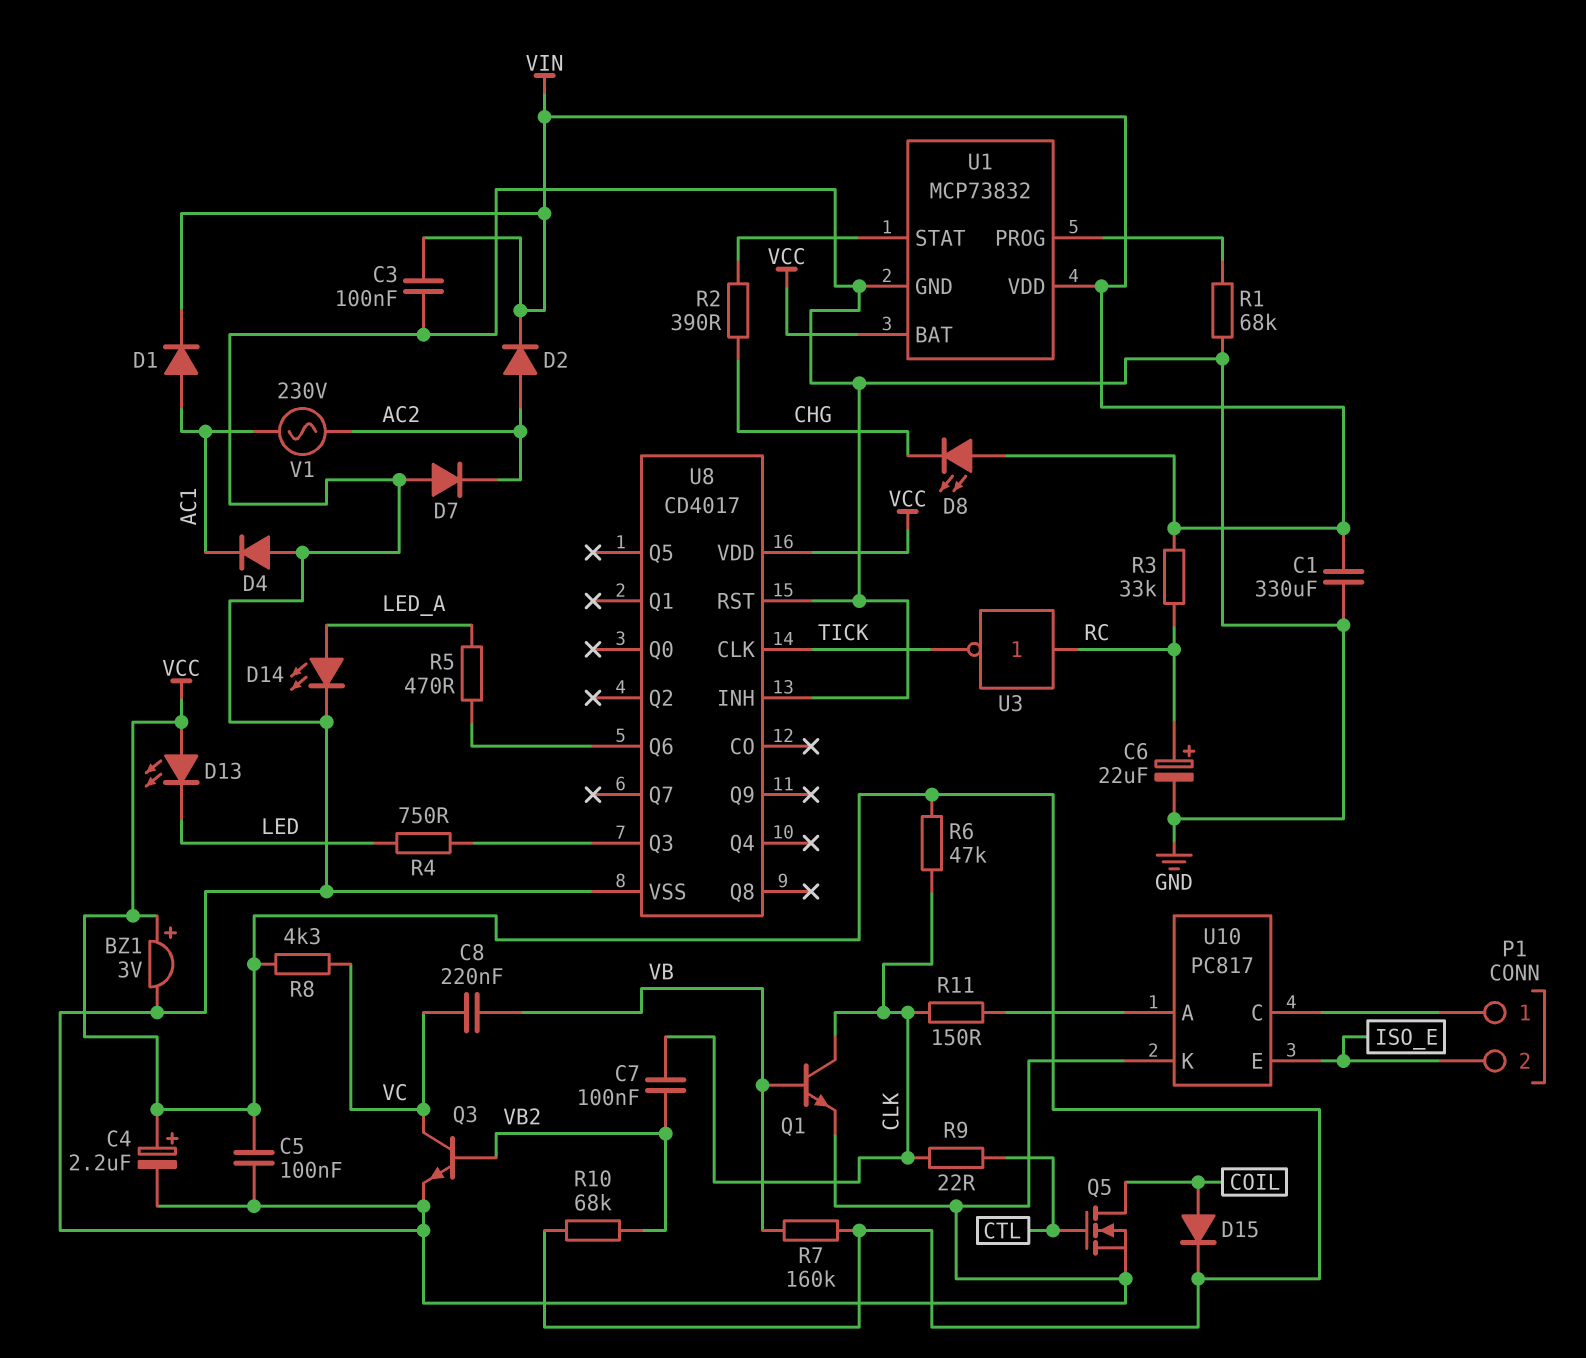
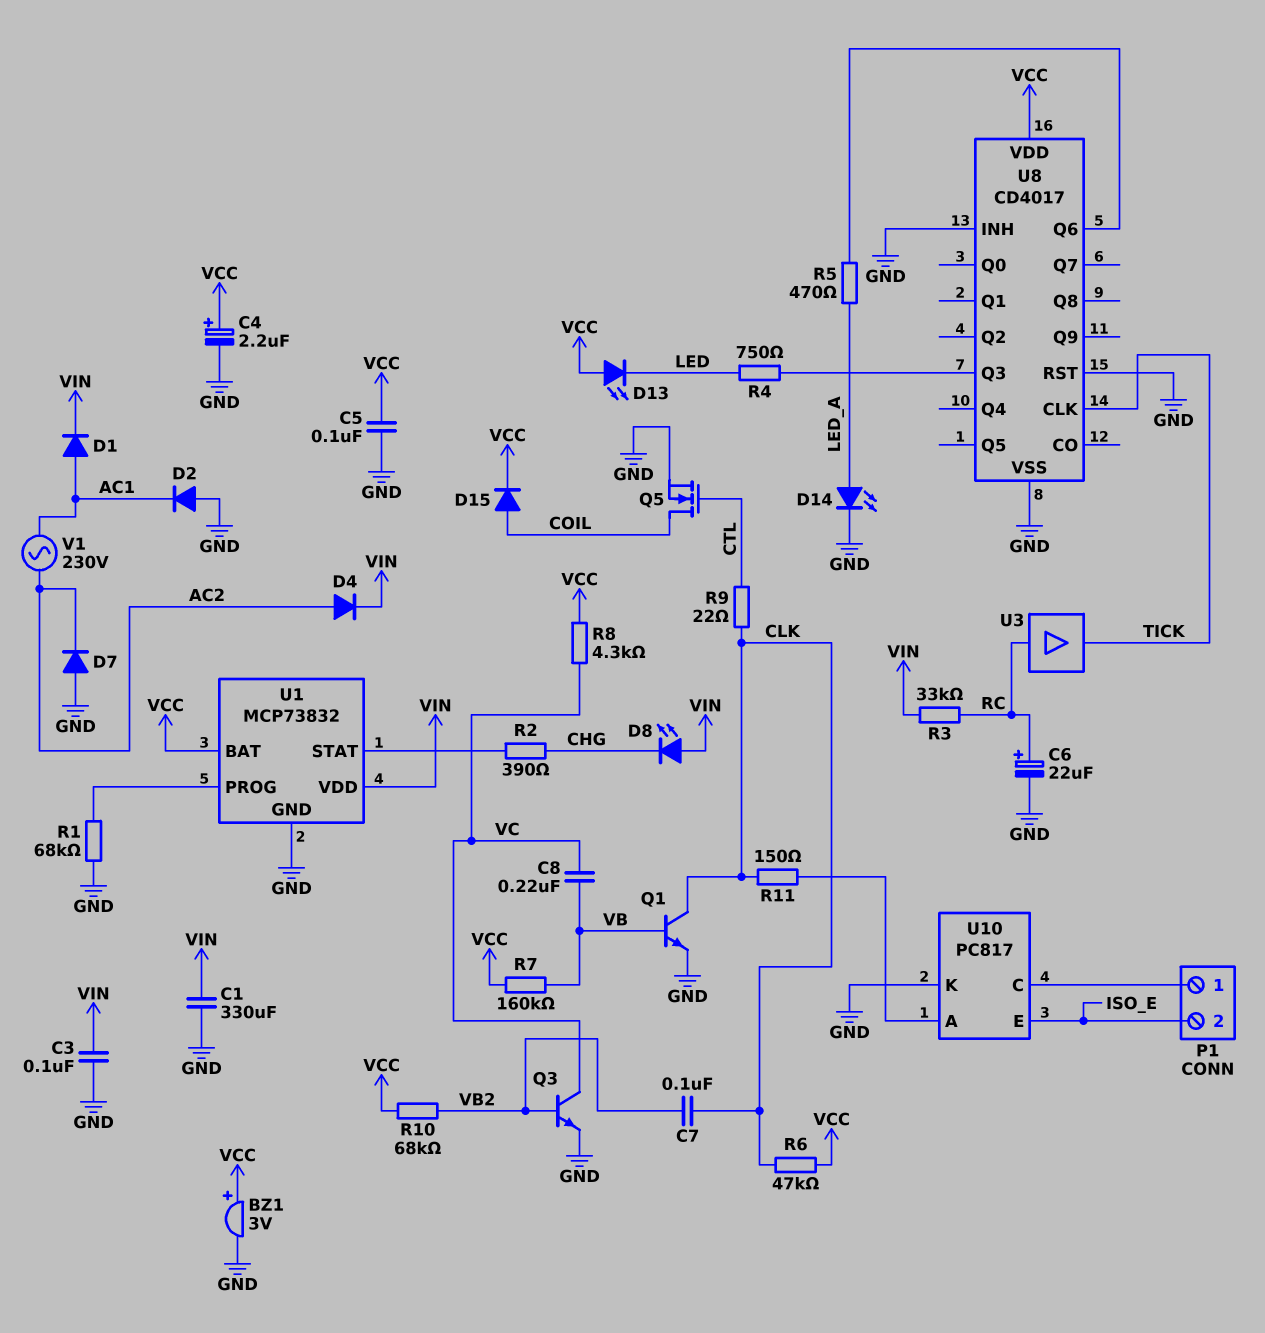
D2: diode (A AC2, K VIN) -> diode (A GND, K AC1)
D4: diode (A GND, K AC1) -> diode (A AC2, K VIN)
U3: NOT (in RC, out TICK) -> buffer (in RC, out TICK)

